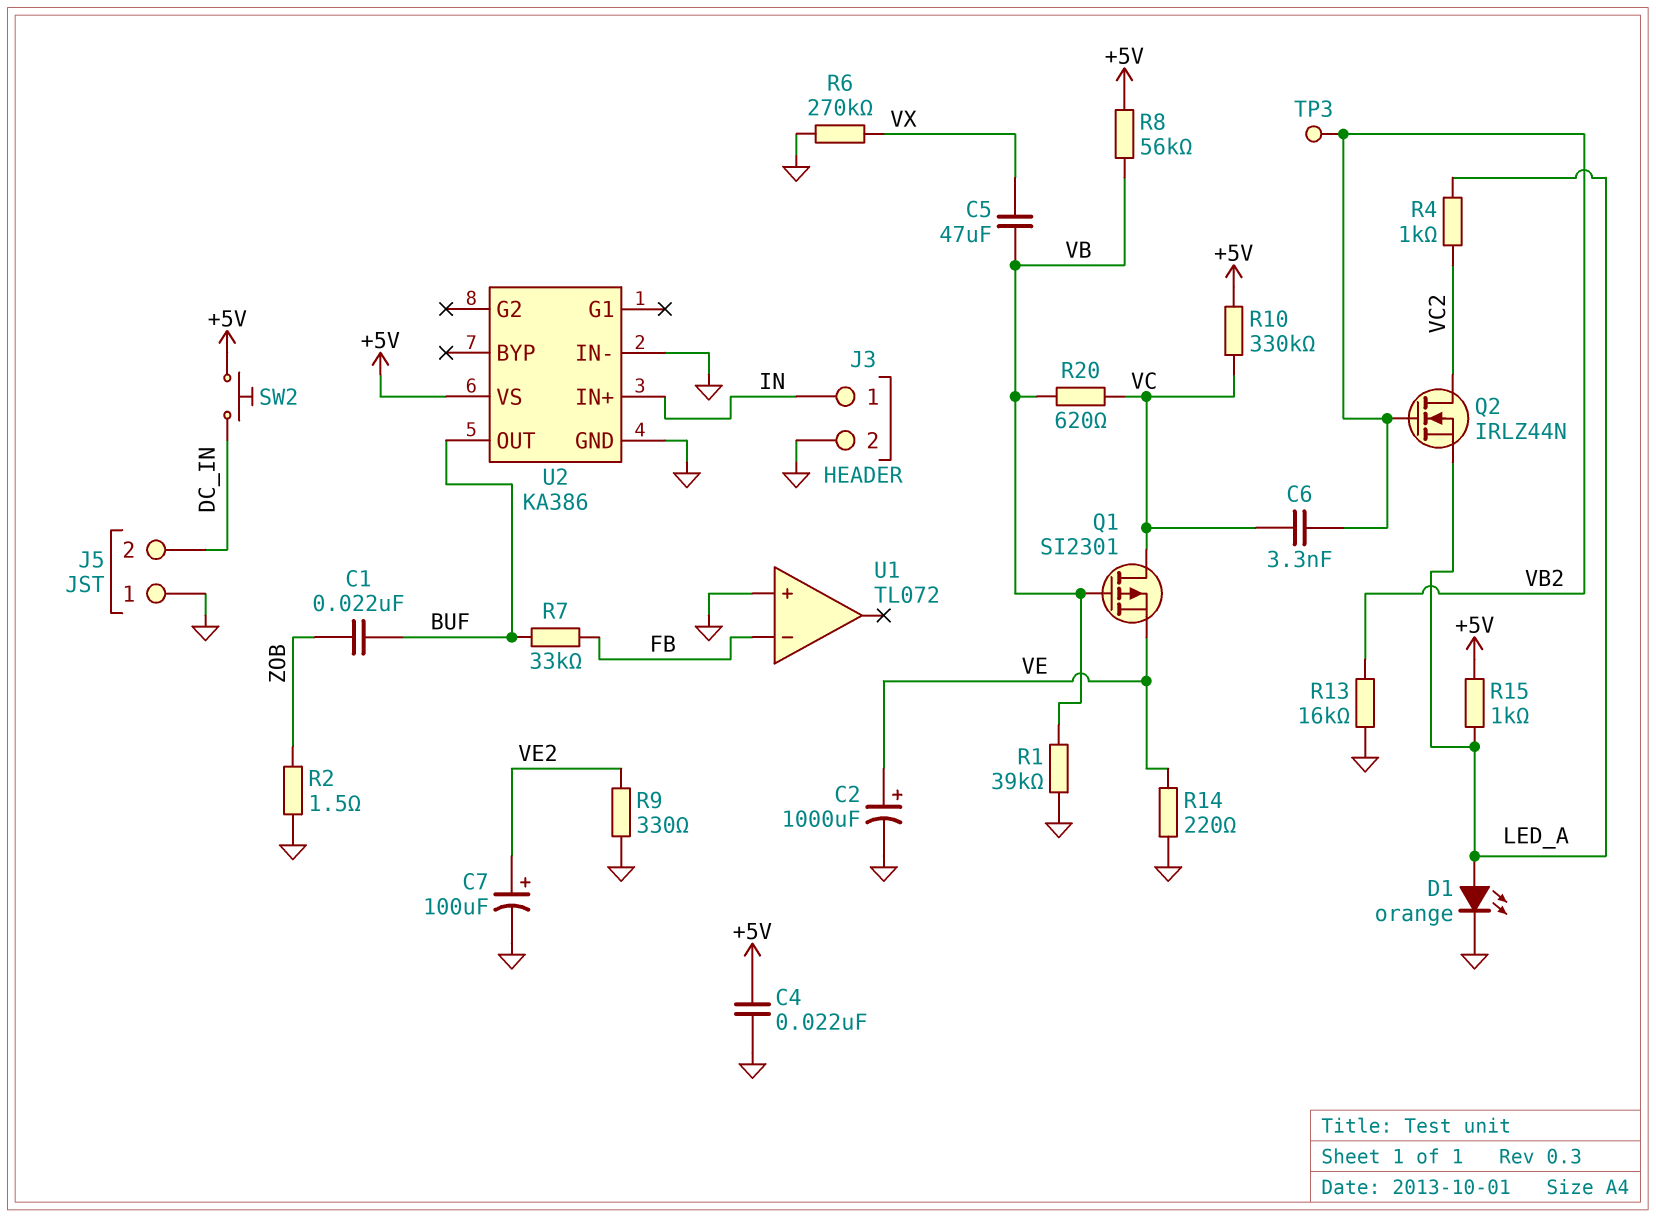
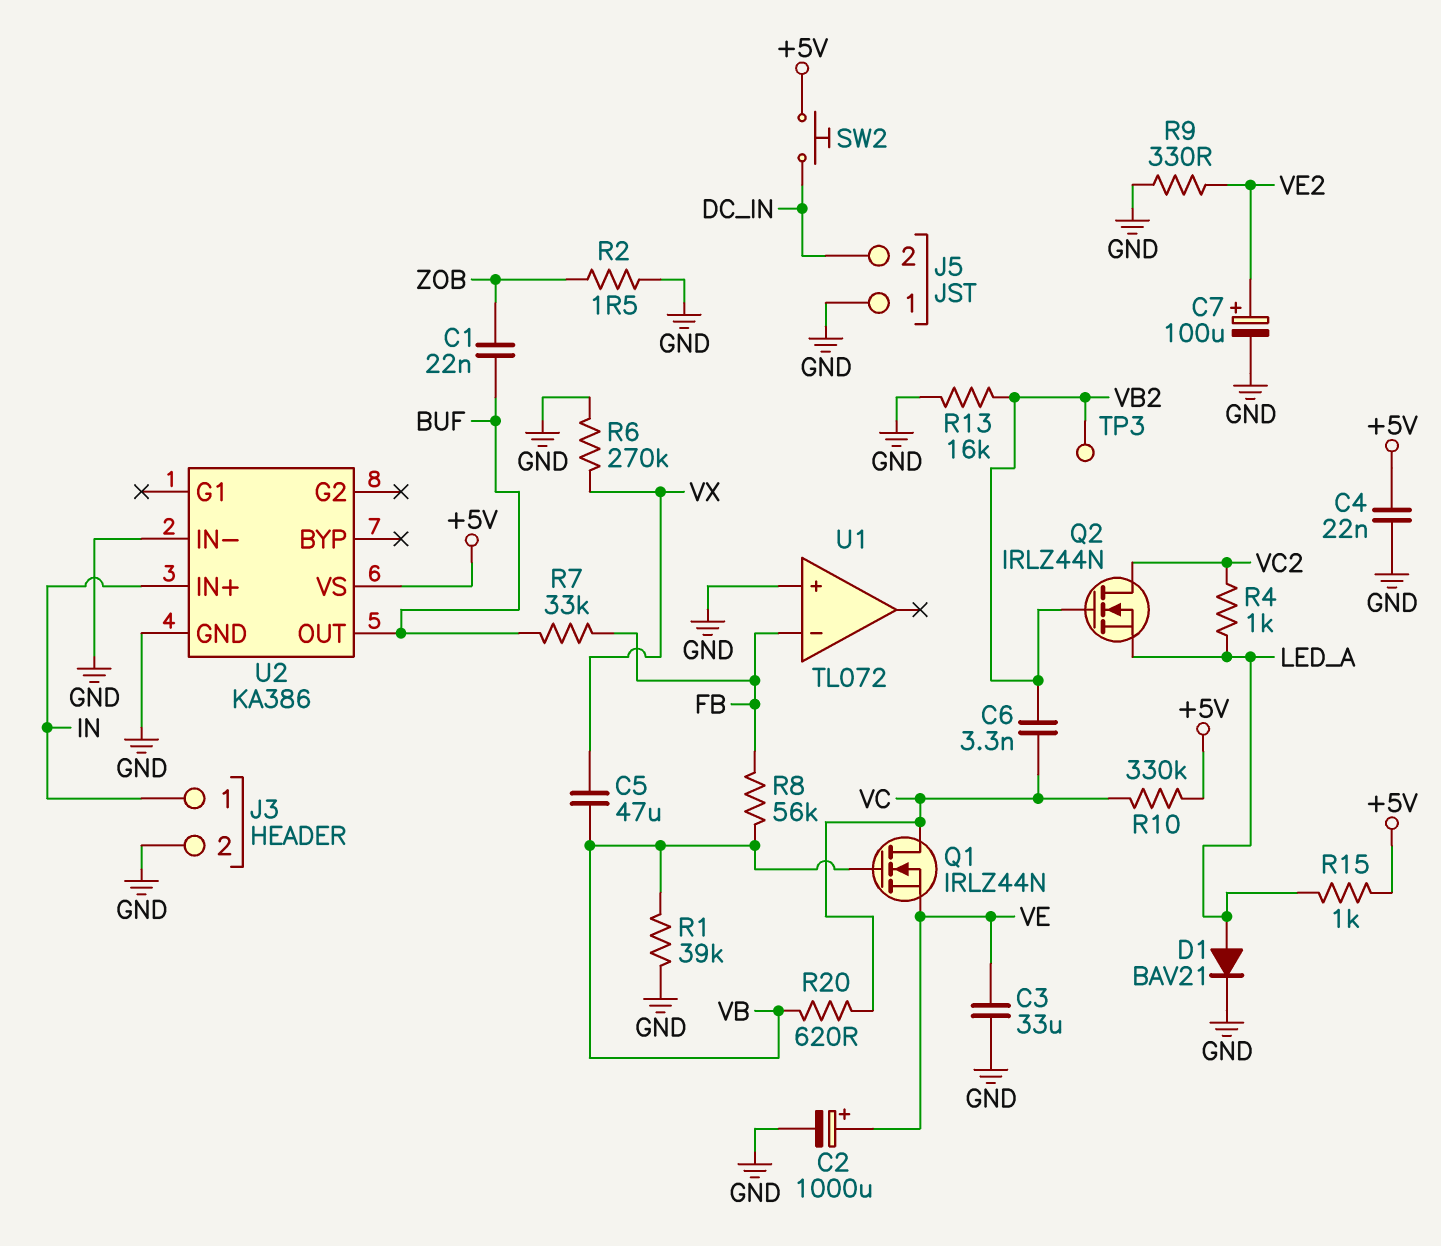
C3: none -> 33uF (GND, VE)
D1: LED orange (A LED_A, K GND) -> diode BAV21 (A LED_A, K GND)
Q1: PMOS SI2301 (G VB, D VC, S VE) -> NMOS IRLZ44N (G VB, D VC, S VE)
R8: 56k (+5V, VB) -> 56k (FB, VB)
R14: 220 (GND, VE) -> none

